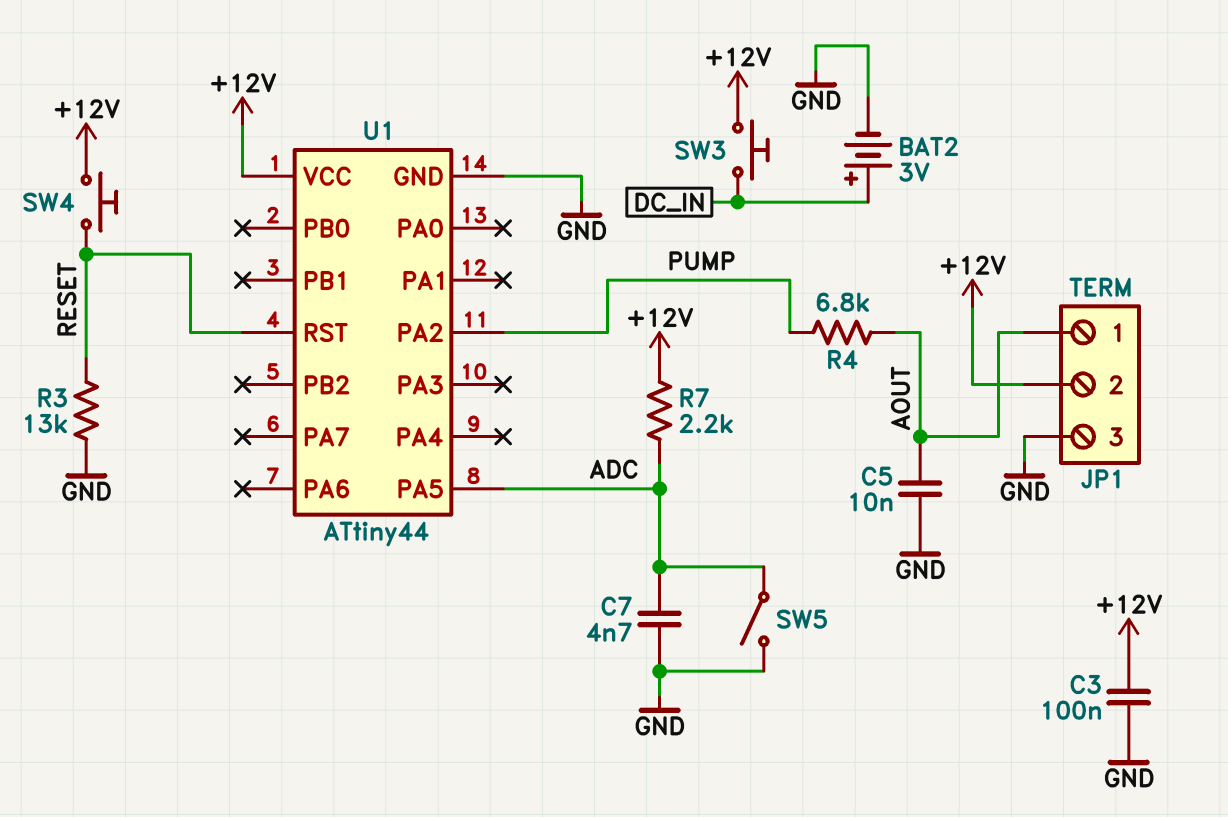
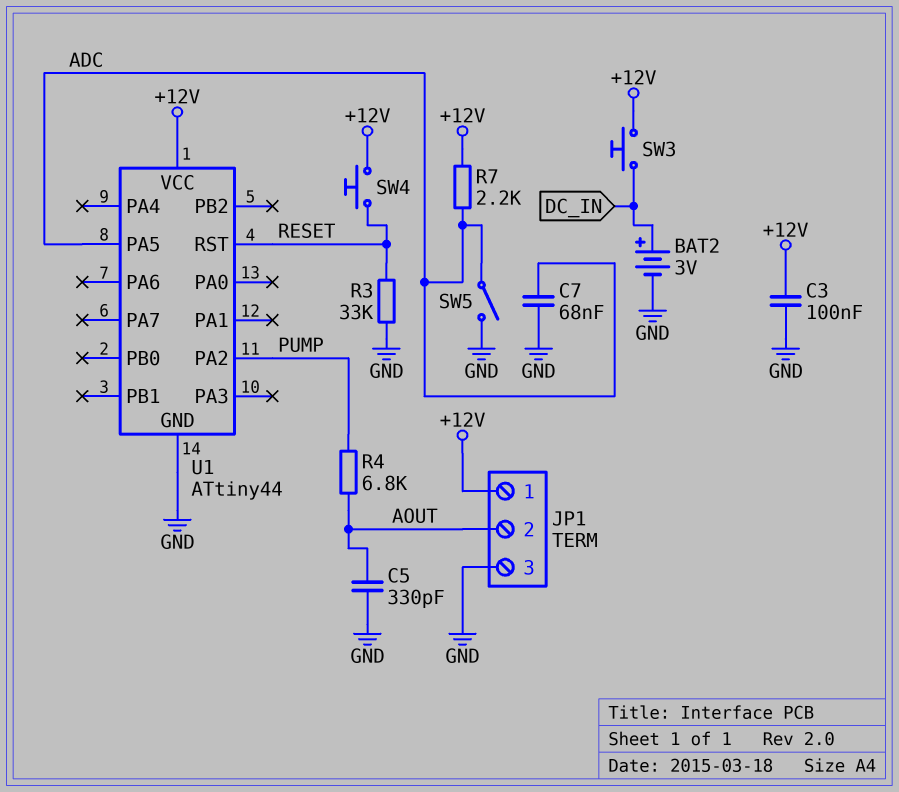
C5: 10nF (AOUT, GND) -> 330pF (AOUT, GND)
C7: 4.7nF (ADC, GND) -> 68nF (ADC, GND)
JP1 pin 1: AOUT -> +12V
JP1 pin 2: +12V -> AOUT
R3: 13k (GND, RESET) -> 33k (GND, RESET)

